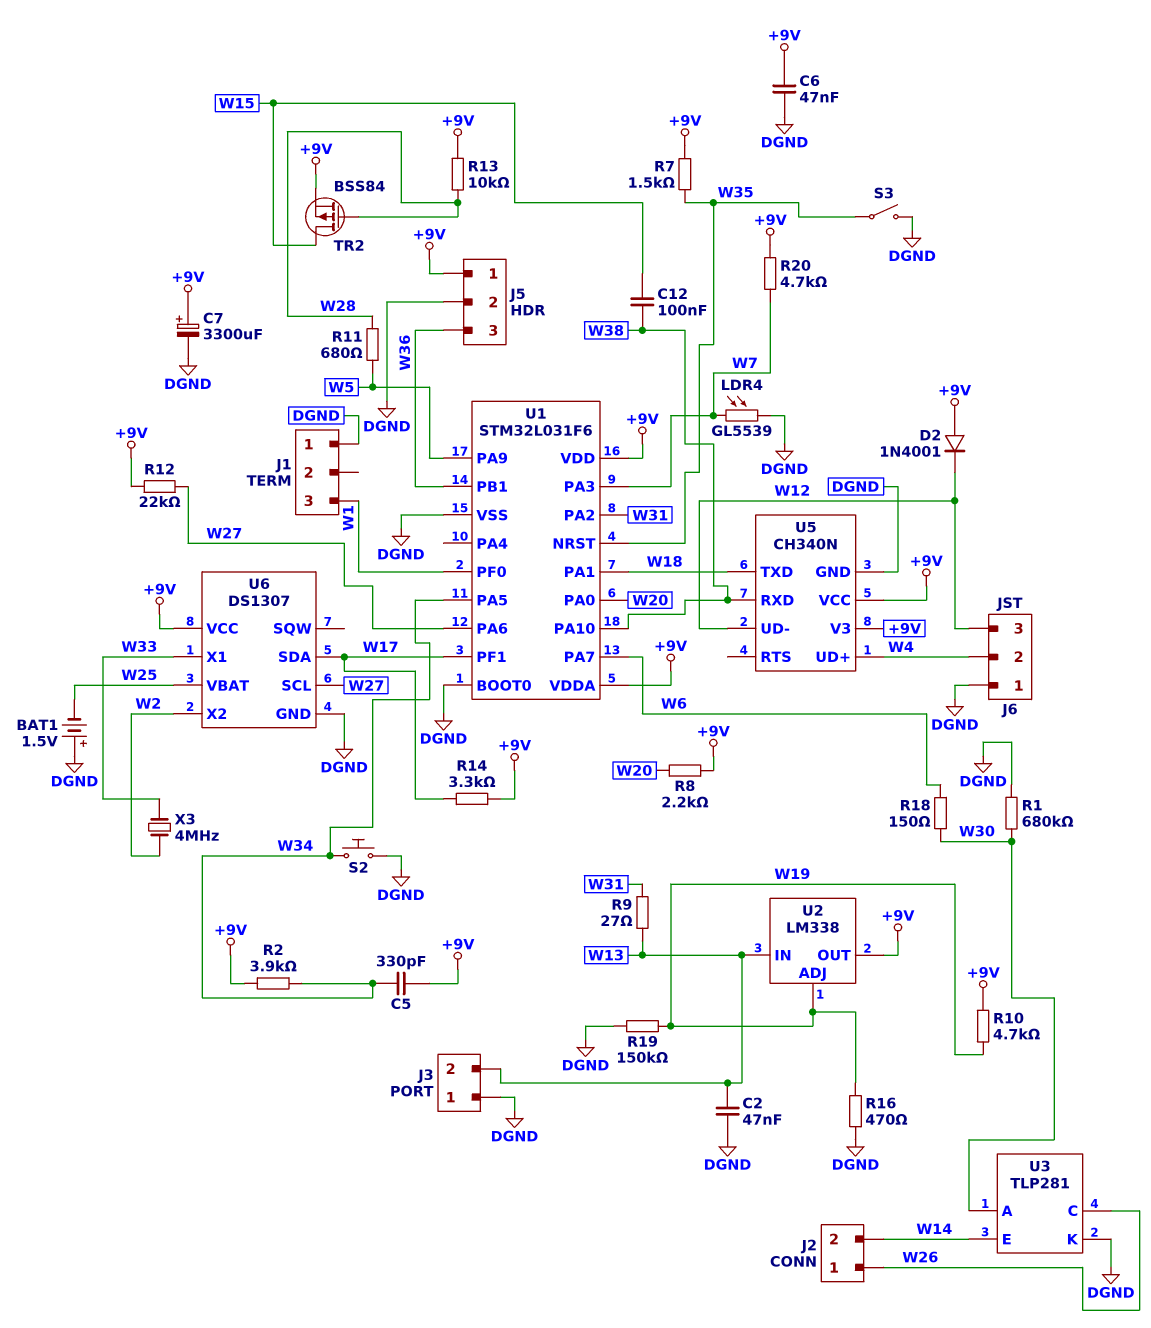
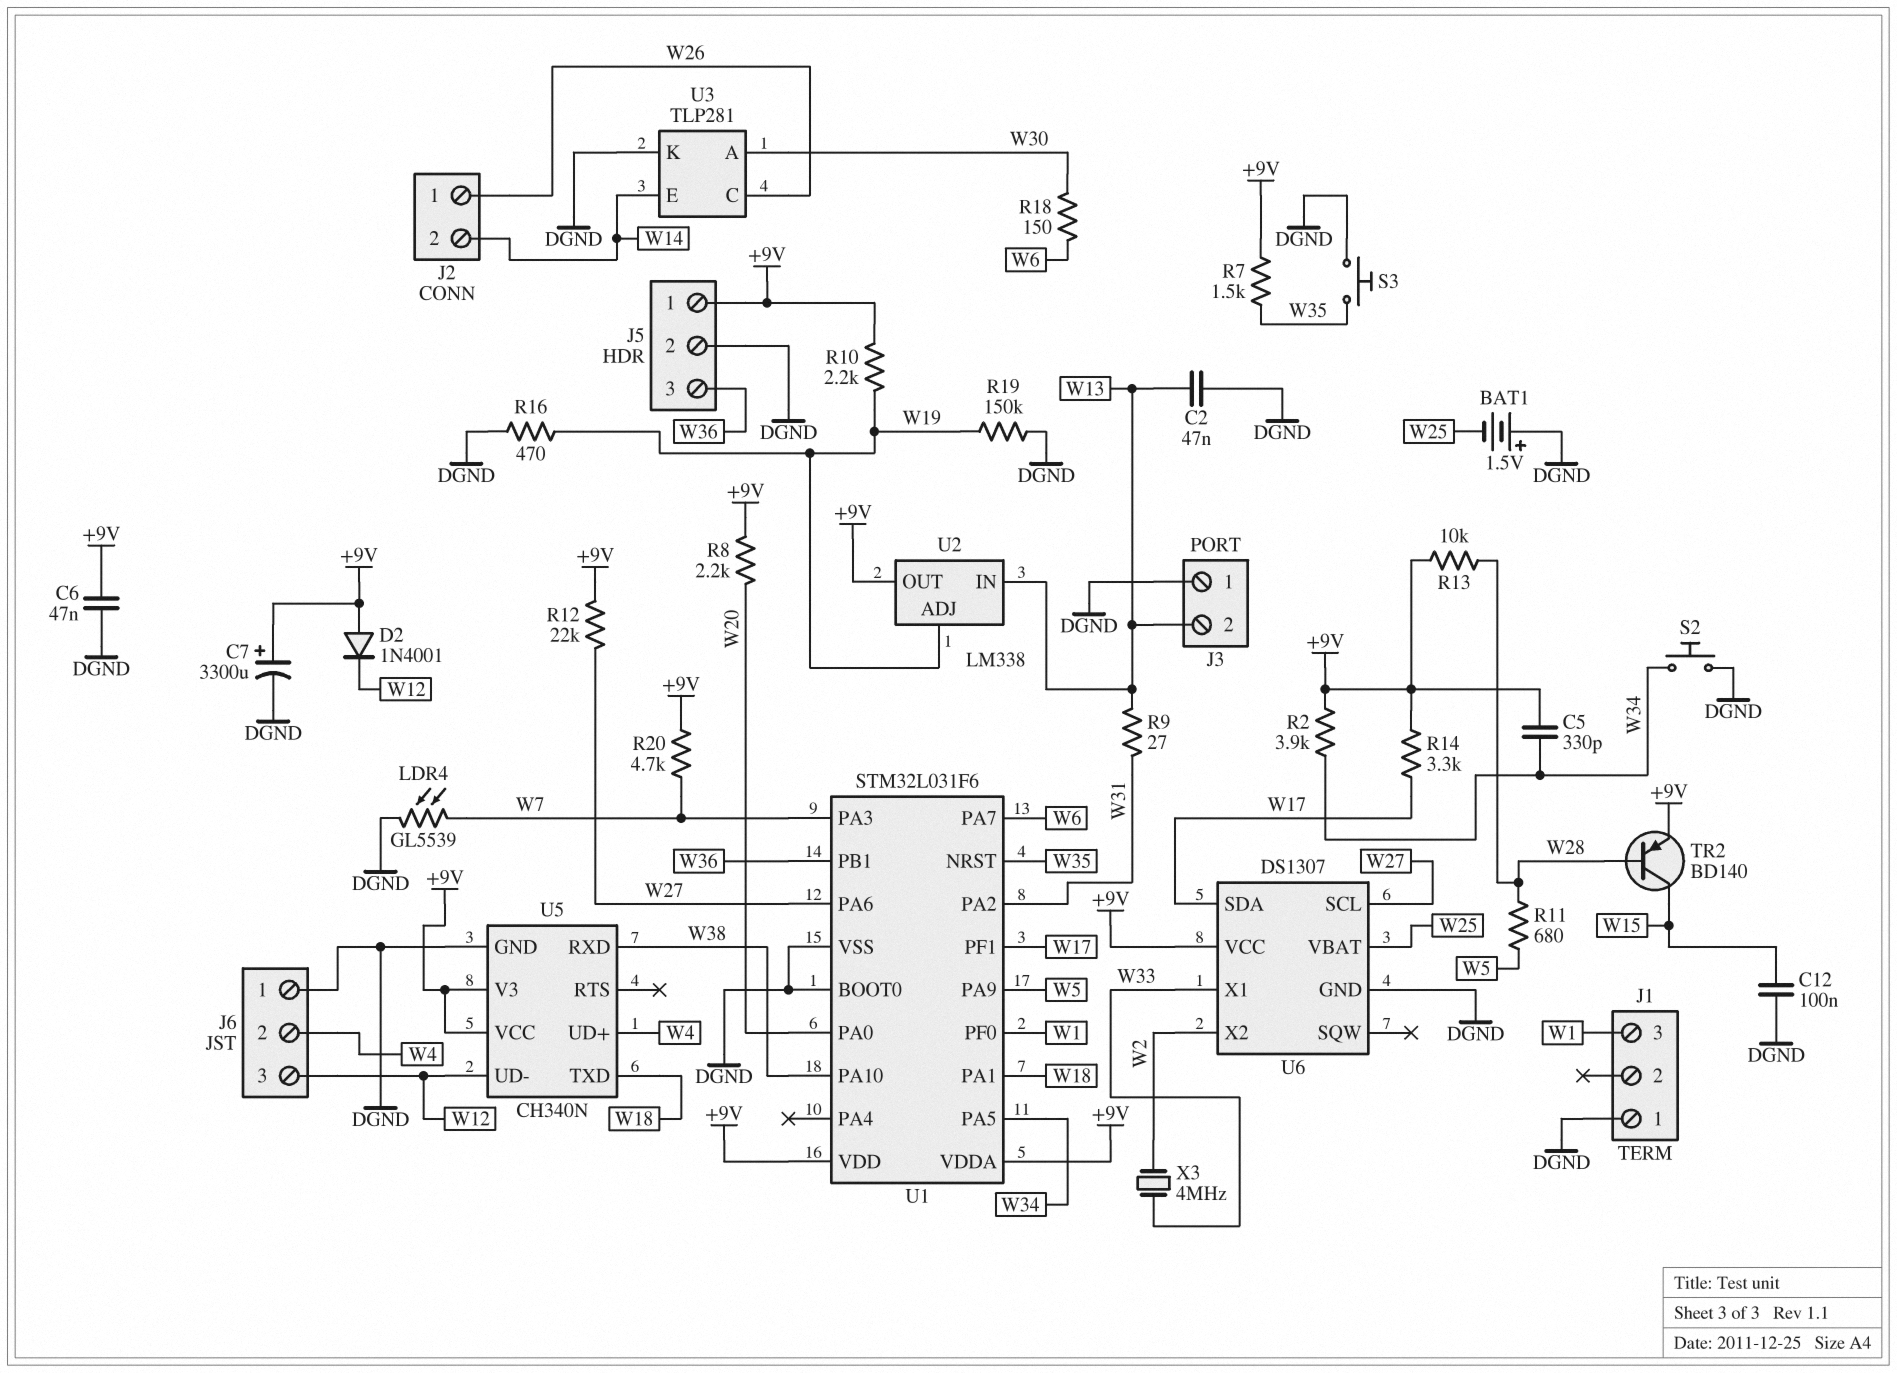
C12: 100nF (W15, W38) -> 100nF (DGND, W15)
R1: 680k (DGND, W30) -> none
R10: 4.7k (+9V, W19) -> 2.2k (+9V, W19)
S3: switch (DGND, W35) -> button (DGND, W35)
TR2: PMOS BSS84 (G W28, D W15, S +9V) -> PNP BD140 (B W28, C W15, E +9V)

